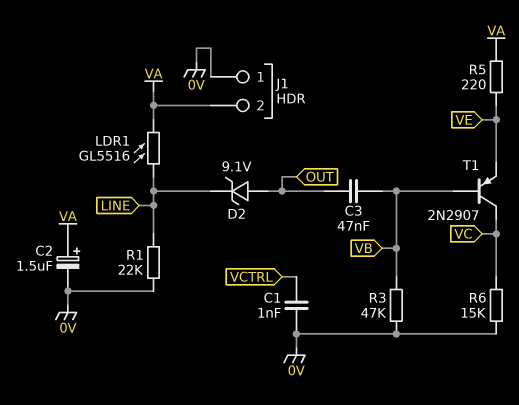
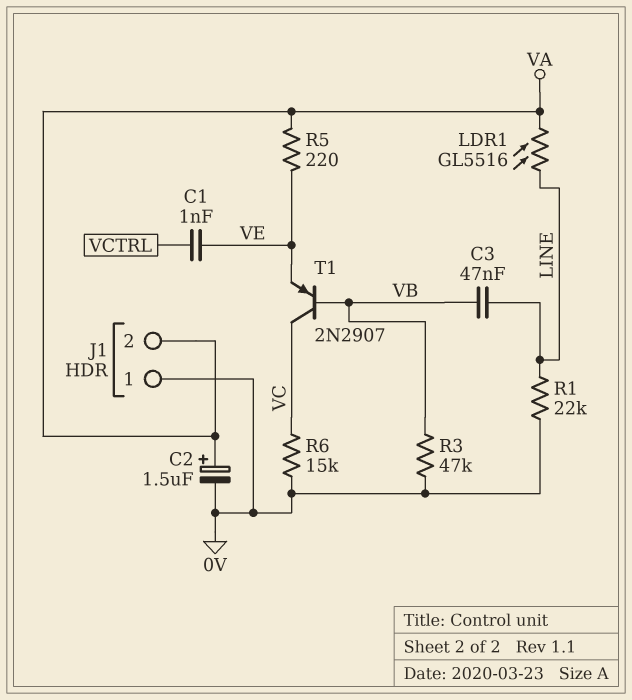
C1: 1nF (0V, VCTRL) -> 1nF (VCTRL, VE)
C3: 47nF (OUT, VB) -> 47nF (LINE, VB)
D2: zener 9.1V (A OUT, K LINE) -> none

